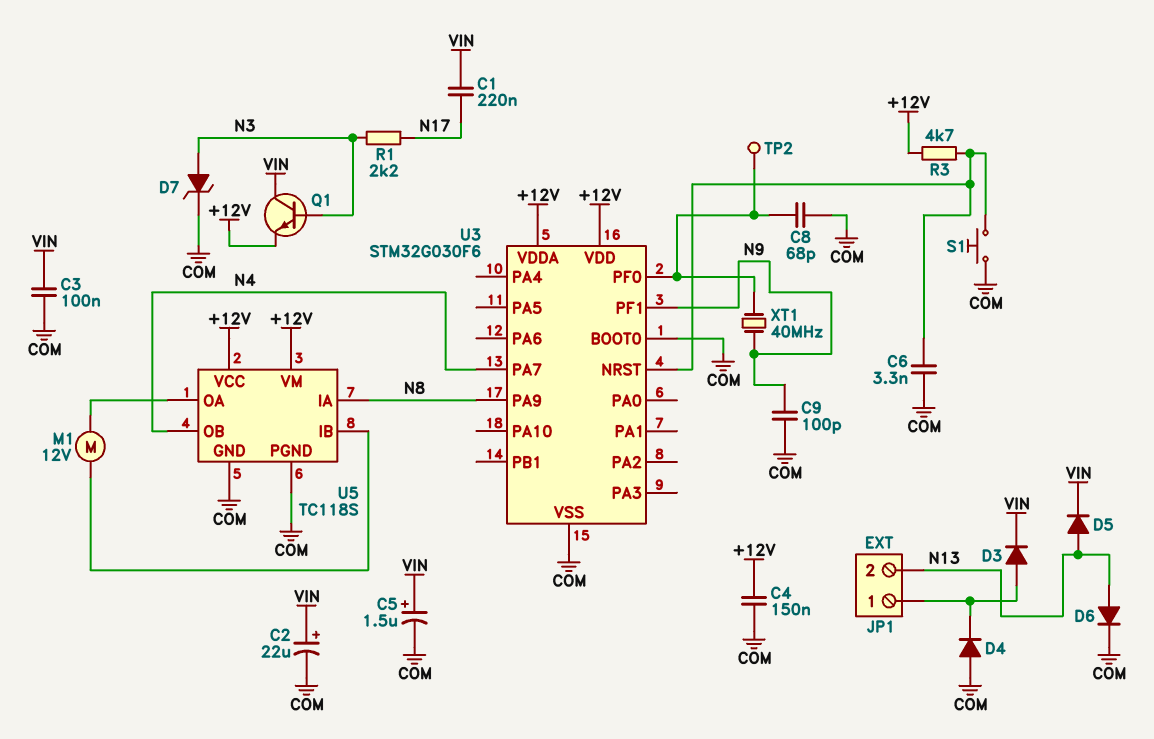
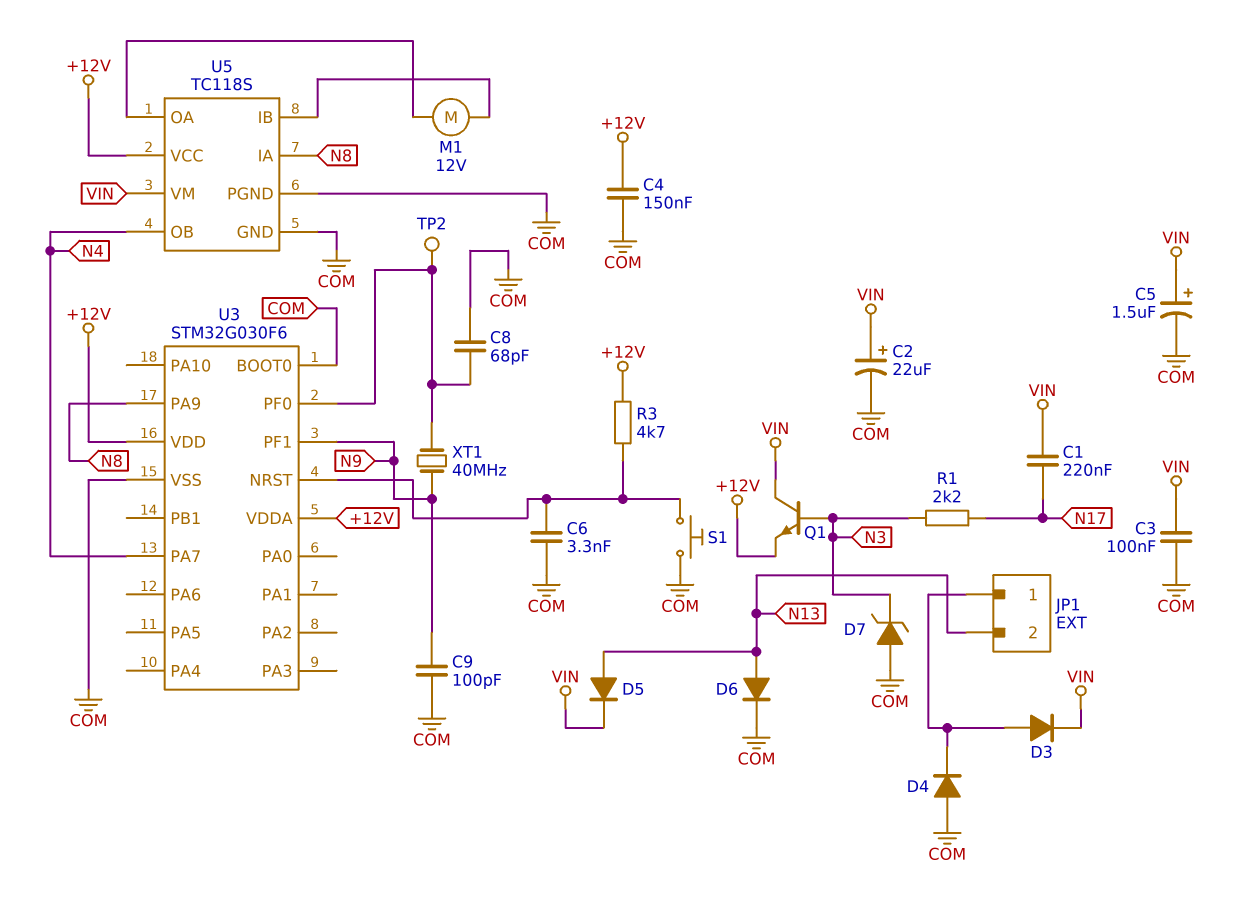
D7: zener (A N3, K COM) -> zener (A COM, K N3)
U5 pin VM: +12V -> VIN

